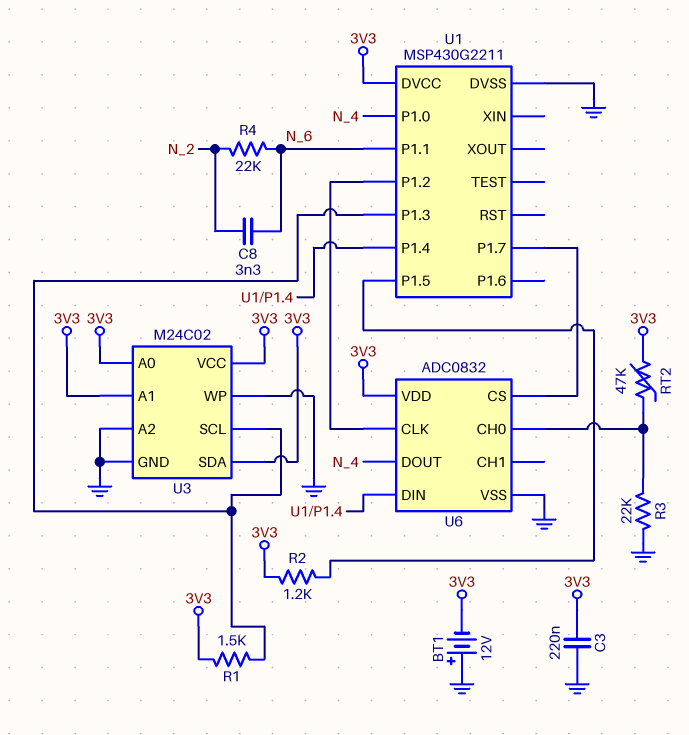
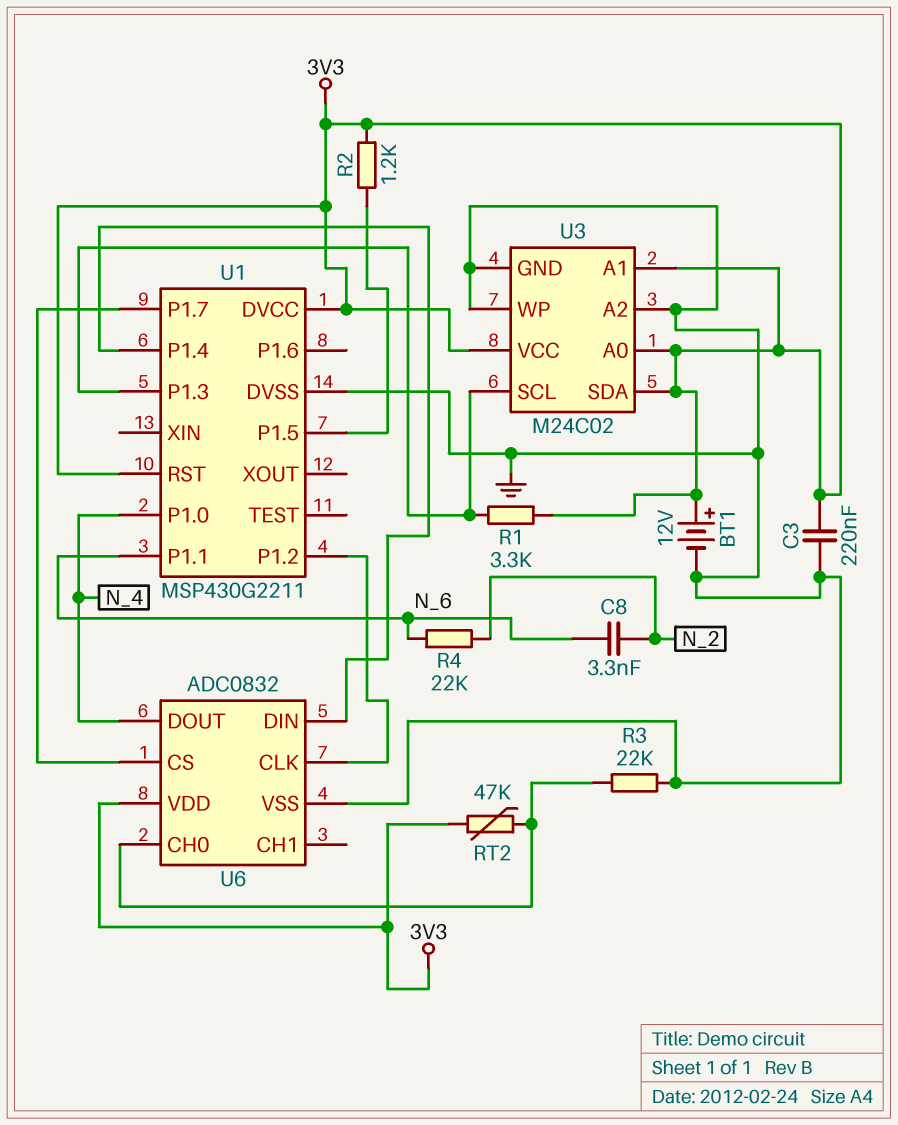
BT1: 12V (plus GND, minus 3V3) -> 12V (plus 3V3, minus GND)
R1: 1.5k (3V3, U1/P1.3) -> 3.3k (3V3, U1/P1.3)
U1 pin RST: none -> 3V3

